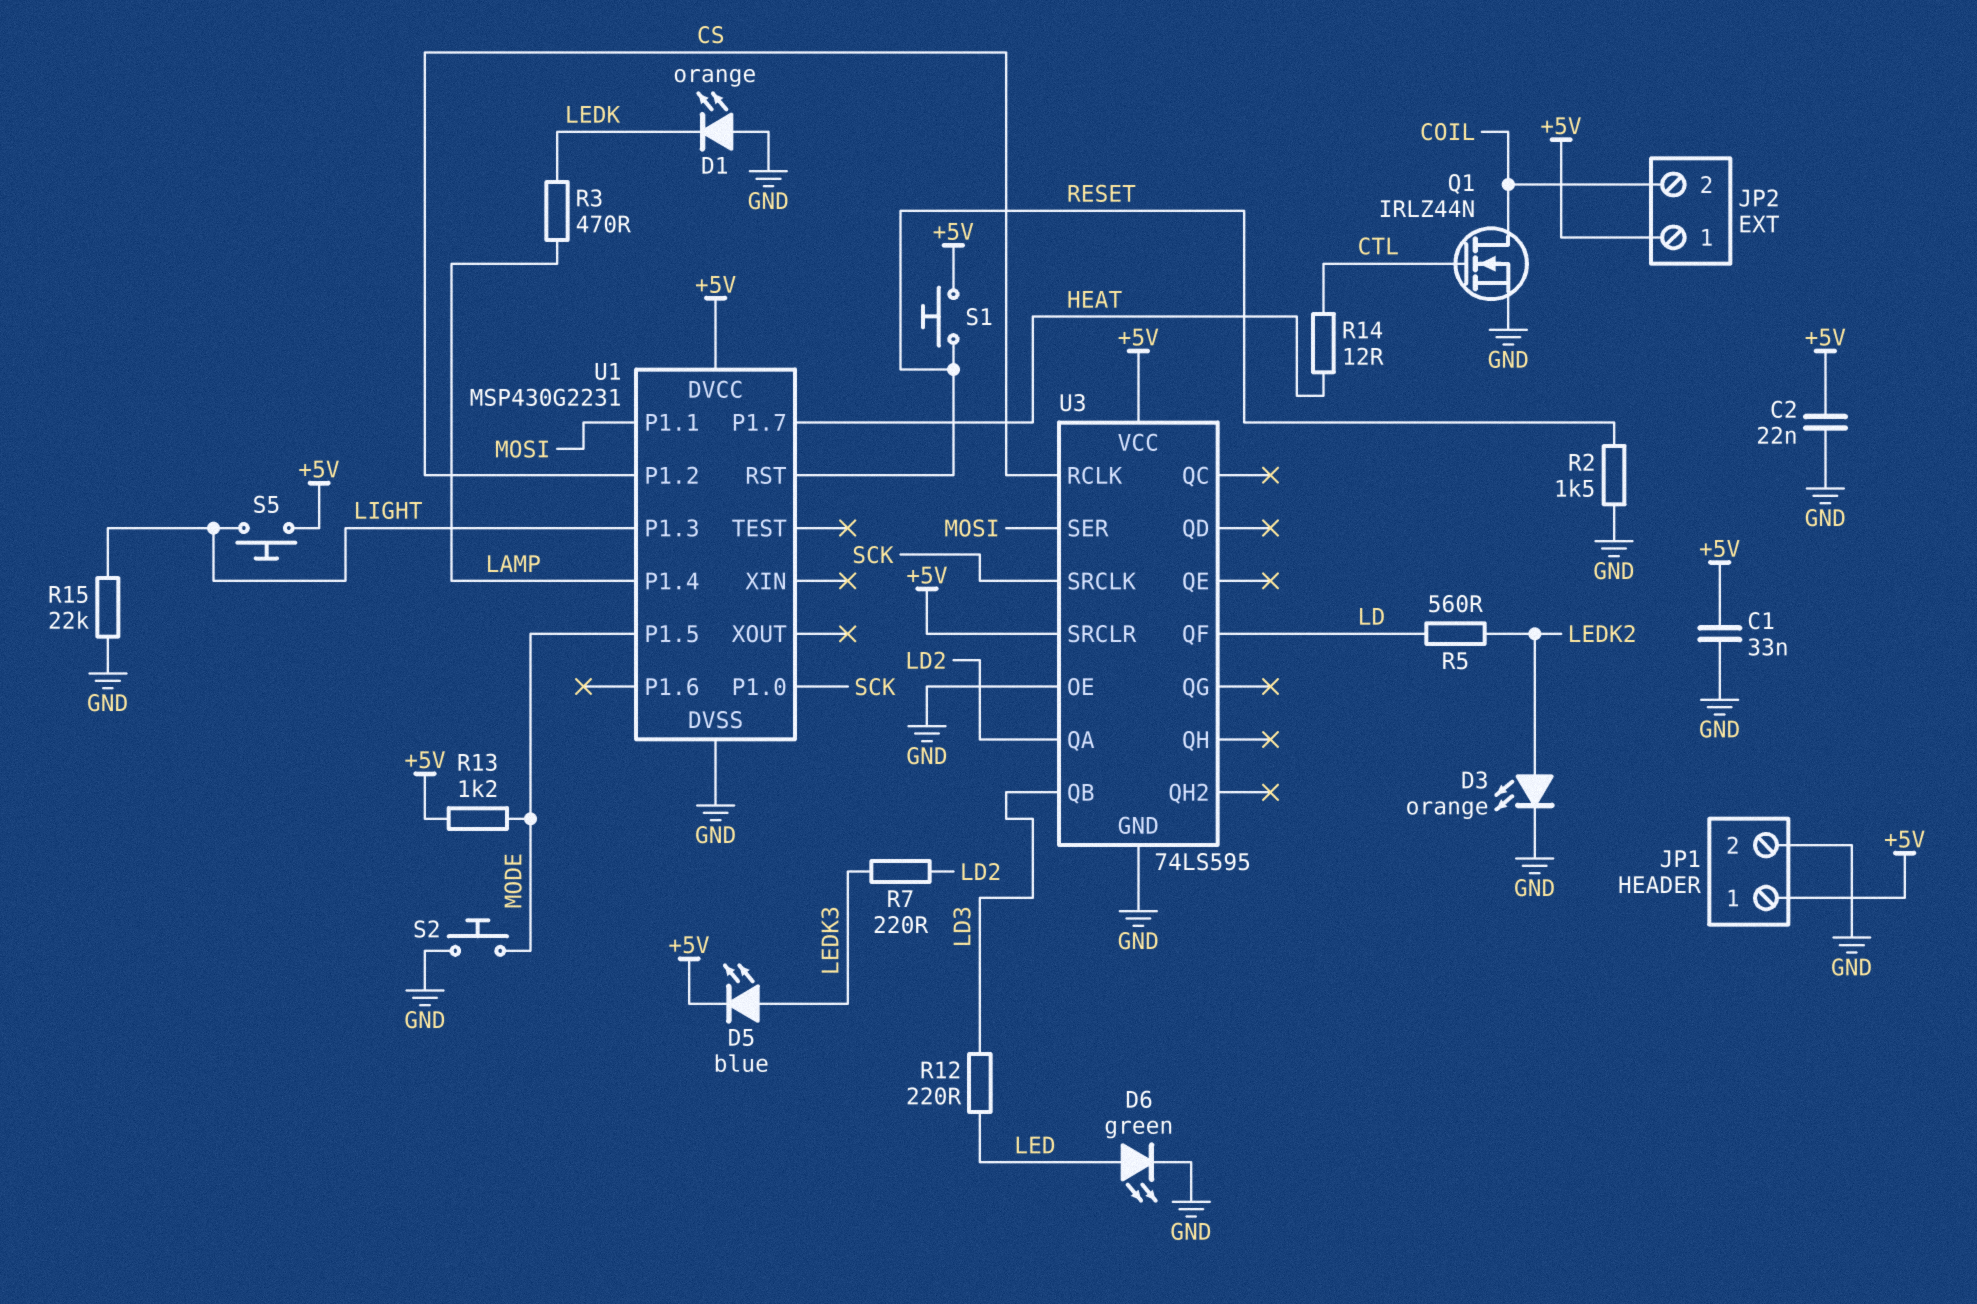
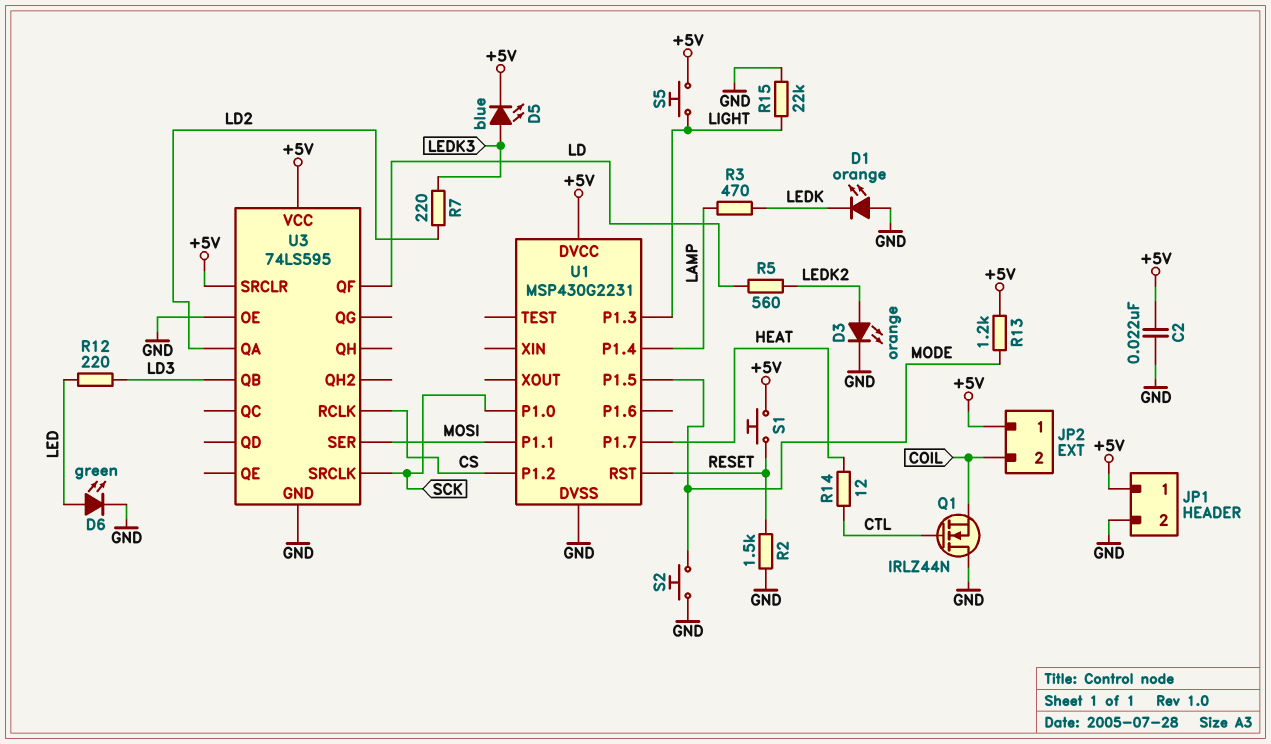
C1: 33nF (+5V, GND) -> none
Q1: NMOS IRLZ44N (G CTL, D COIL, S GND) -> NMOS IRLZ44N (G CTL, D GND, S COIL)

